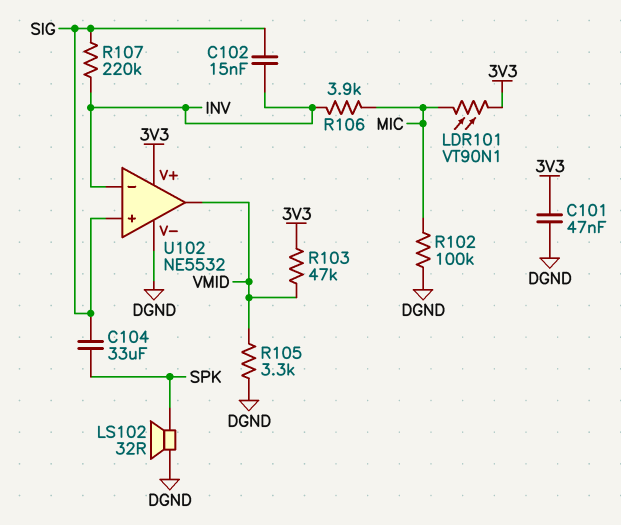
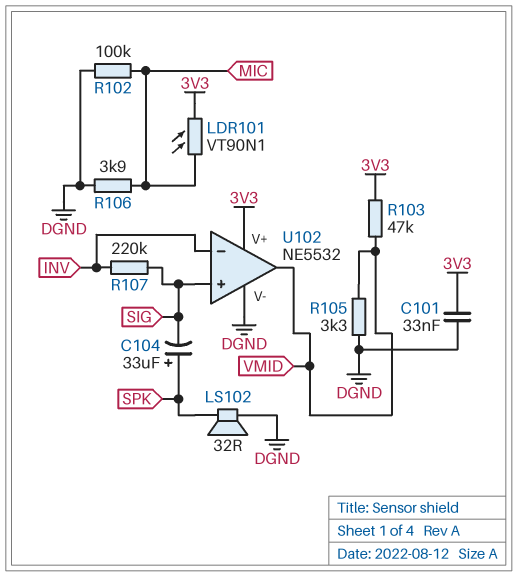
C101: 47nF (3V3, DGND) -> 33nF (3V3, DGND)
C102: 15nF (INV, SIG) -> none
C104: 33uF (SIG, SPK) -> 33uF (plus SPK, minus SIG)
R106: 3.9k (INV, MIC) -> 3.9k (DGND, MIC)

